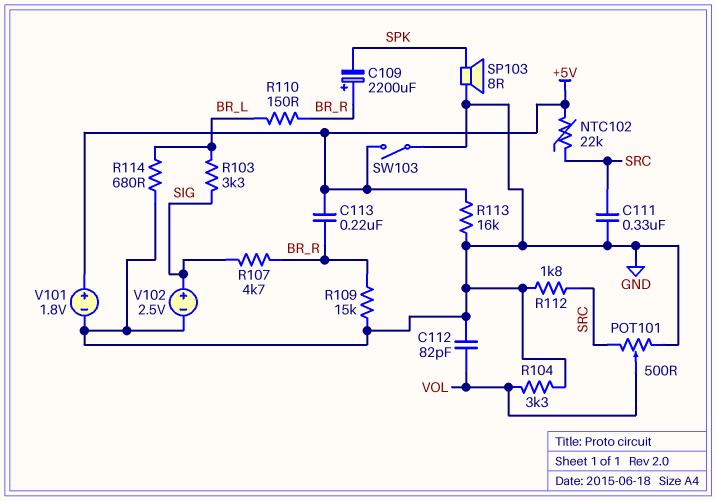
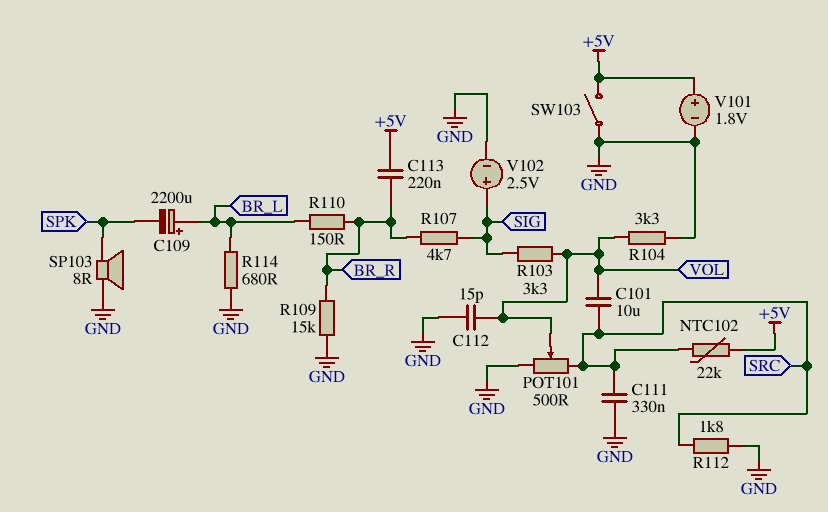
C101: none -> 10uF (SRC, VOL)
C109: 2200uF (plus BR_R, minus SPK) -> 2200uF (plus BR_L, minus SPK)
C112: 82pF (GND, VOL) -> 15pF (GND, VOL)
R103: 3.3k (BR_L, SIG) -> 3.3k (SIG, VOL)
R113: 16k (+5V, GND) -> none

